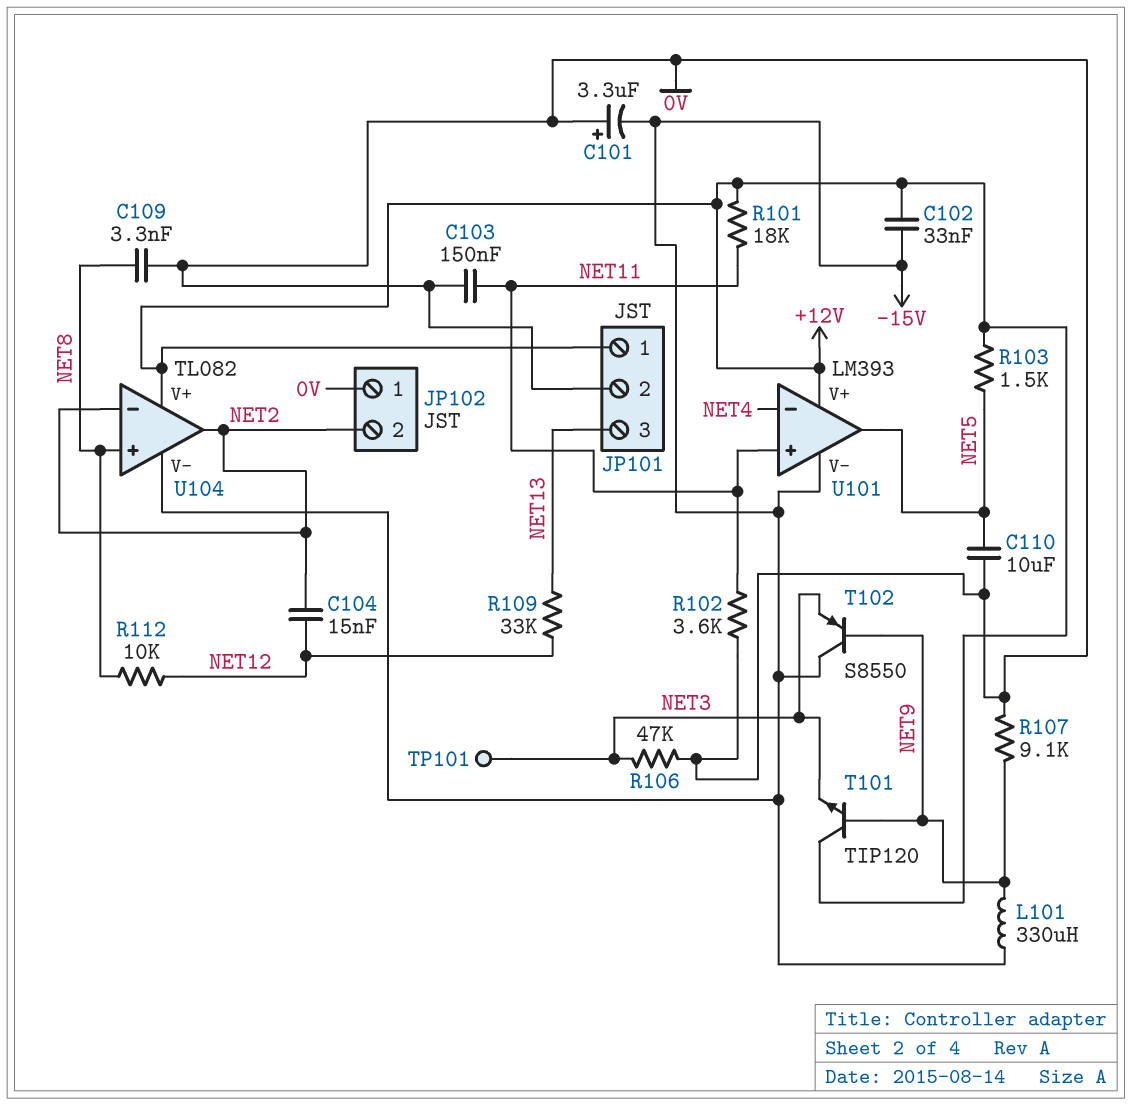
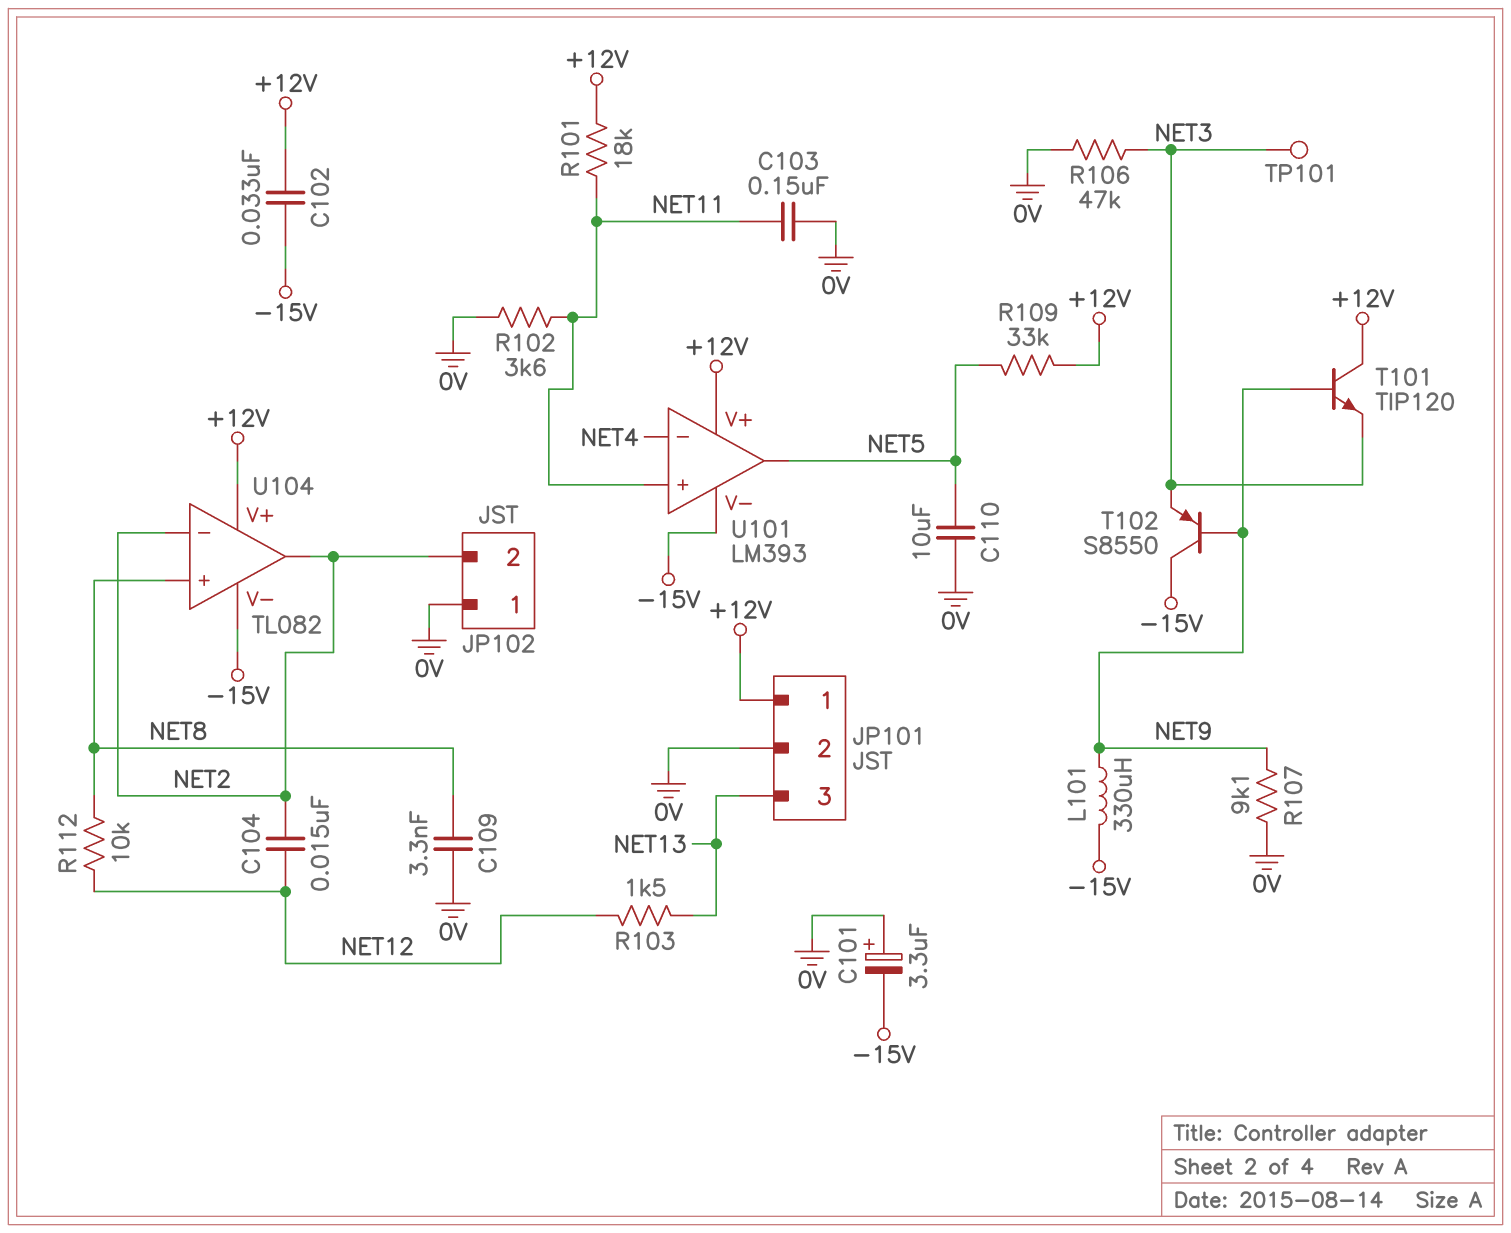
R103: 1.5k (+12V, NET5) -> 1.5k (NET12, NET13)
R109: 33k (NET12, NET13) -> 33k (+12V, NET5)

